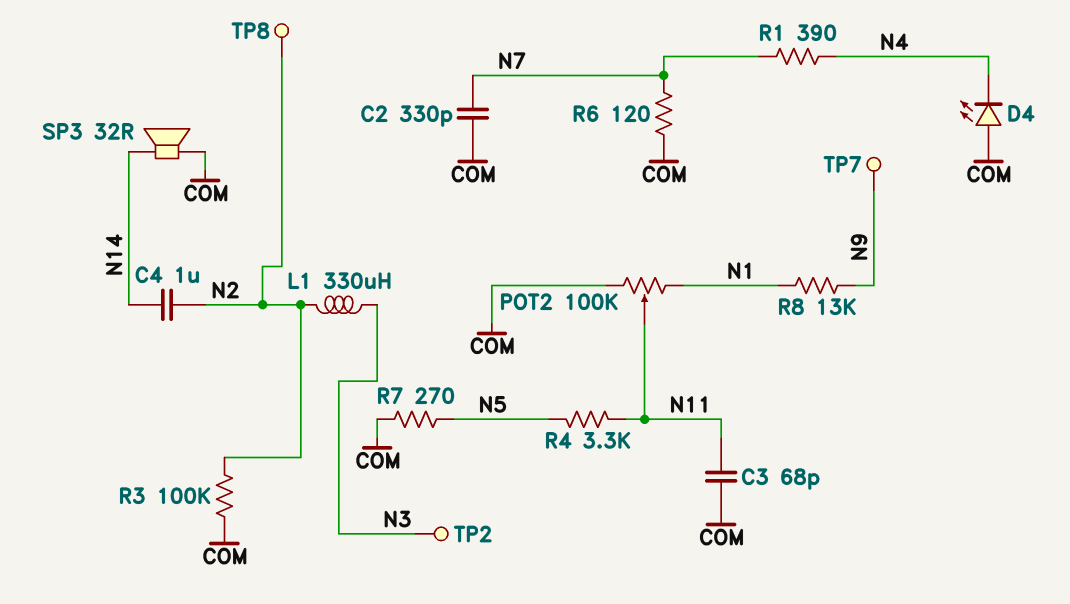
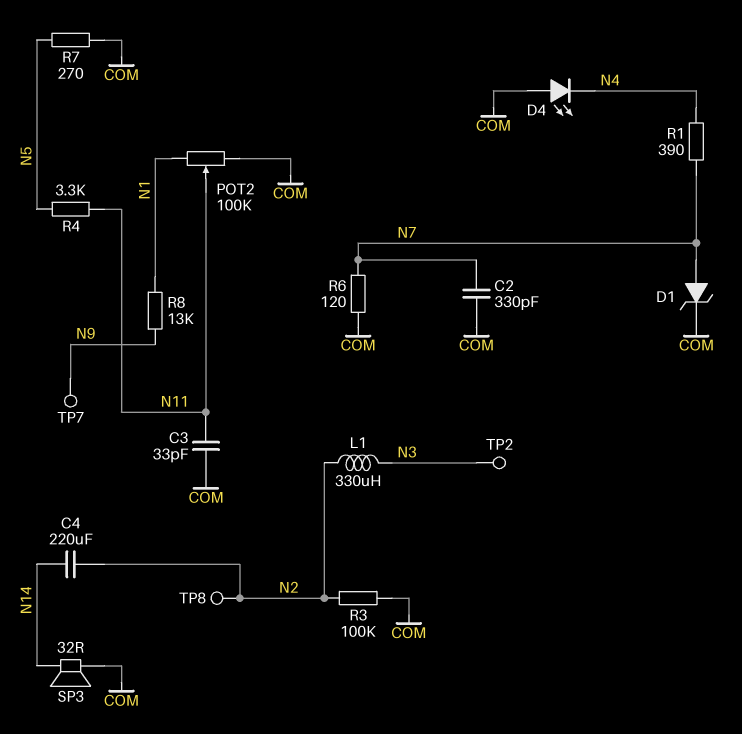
C3: 68pF (COM, N11) -> 33pF (COM, N11)
C4: 1uF (N2, N14) -> 220uF (N2, N14)
D1: none -> zener (A N7, K COM)

